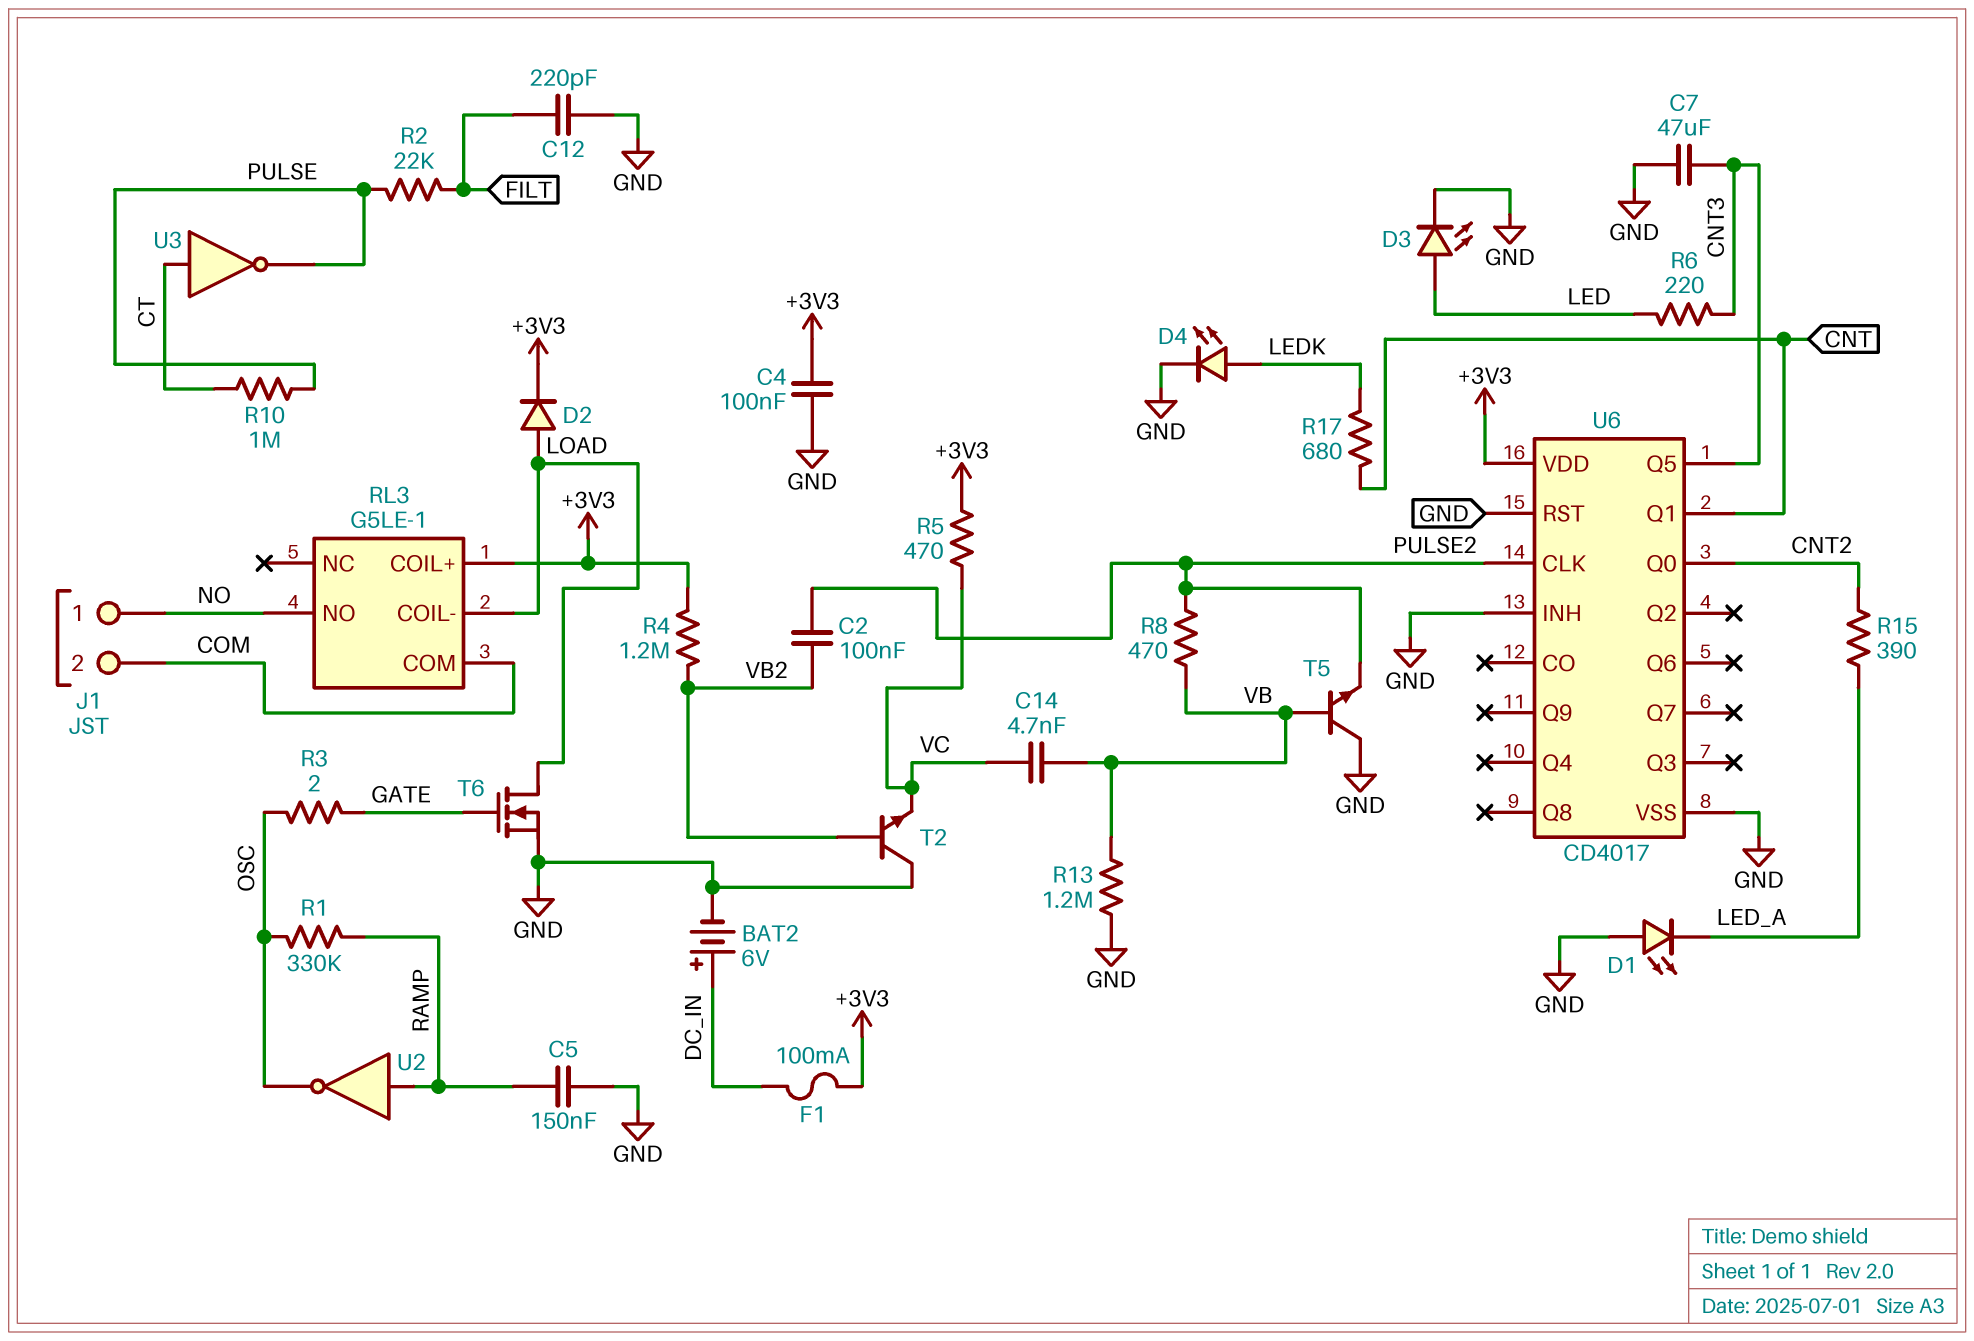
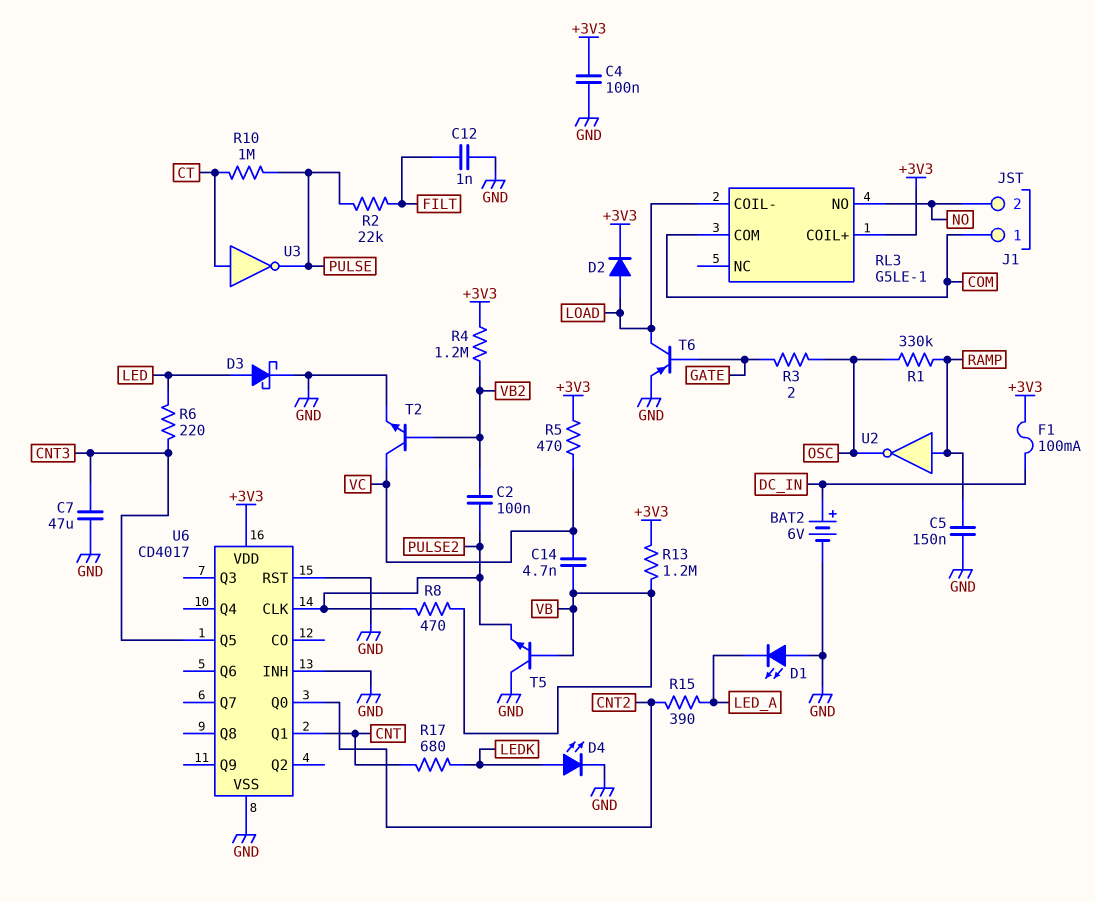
C12: 220pF (FILT, GND) -> 1nF (FILT, GND)
D3: LED (A LED, K GND) -> schottky (A LED, K GND)
J1 pin 1: NO -> COM
J1 pin 2: COM -> NO
R13: 1.2M (GND, VB) -> 1.2M (+3V3, VB)
T2: NPN (B VB2, C GND, E VC) -> NPN (B VB2, C VC, E GND)
T6: NMOS (G GATE, D LOAD, S GND) -> PNP (B GATE, C LOAD, E GND)

